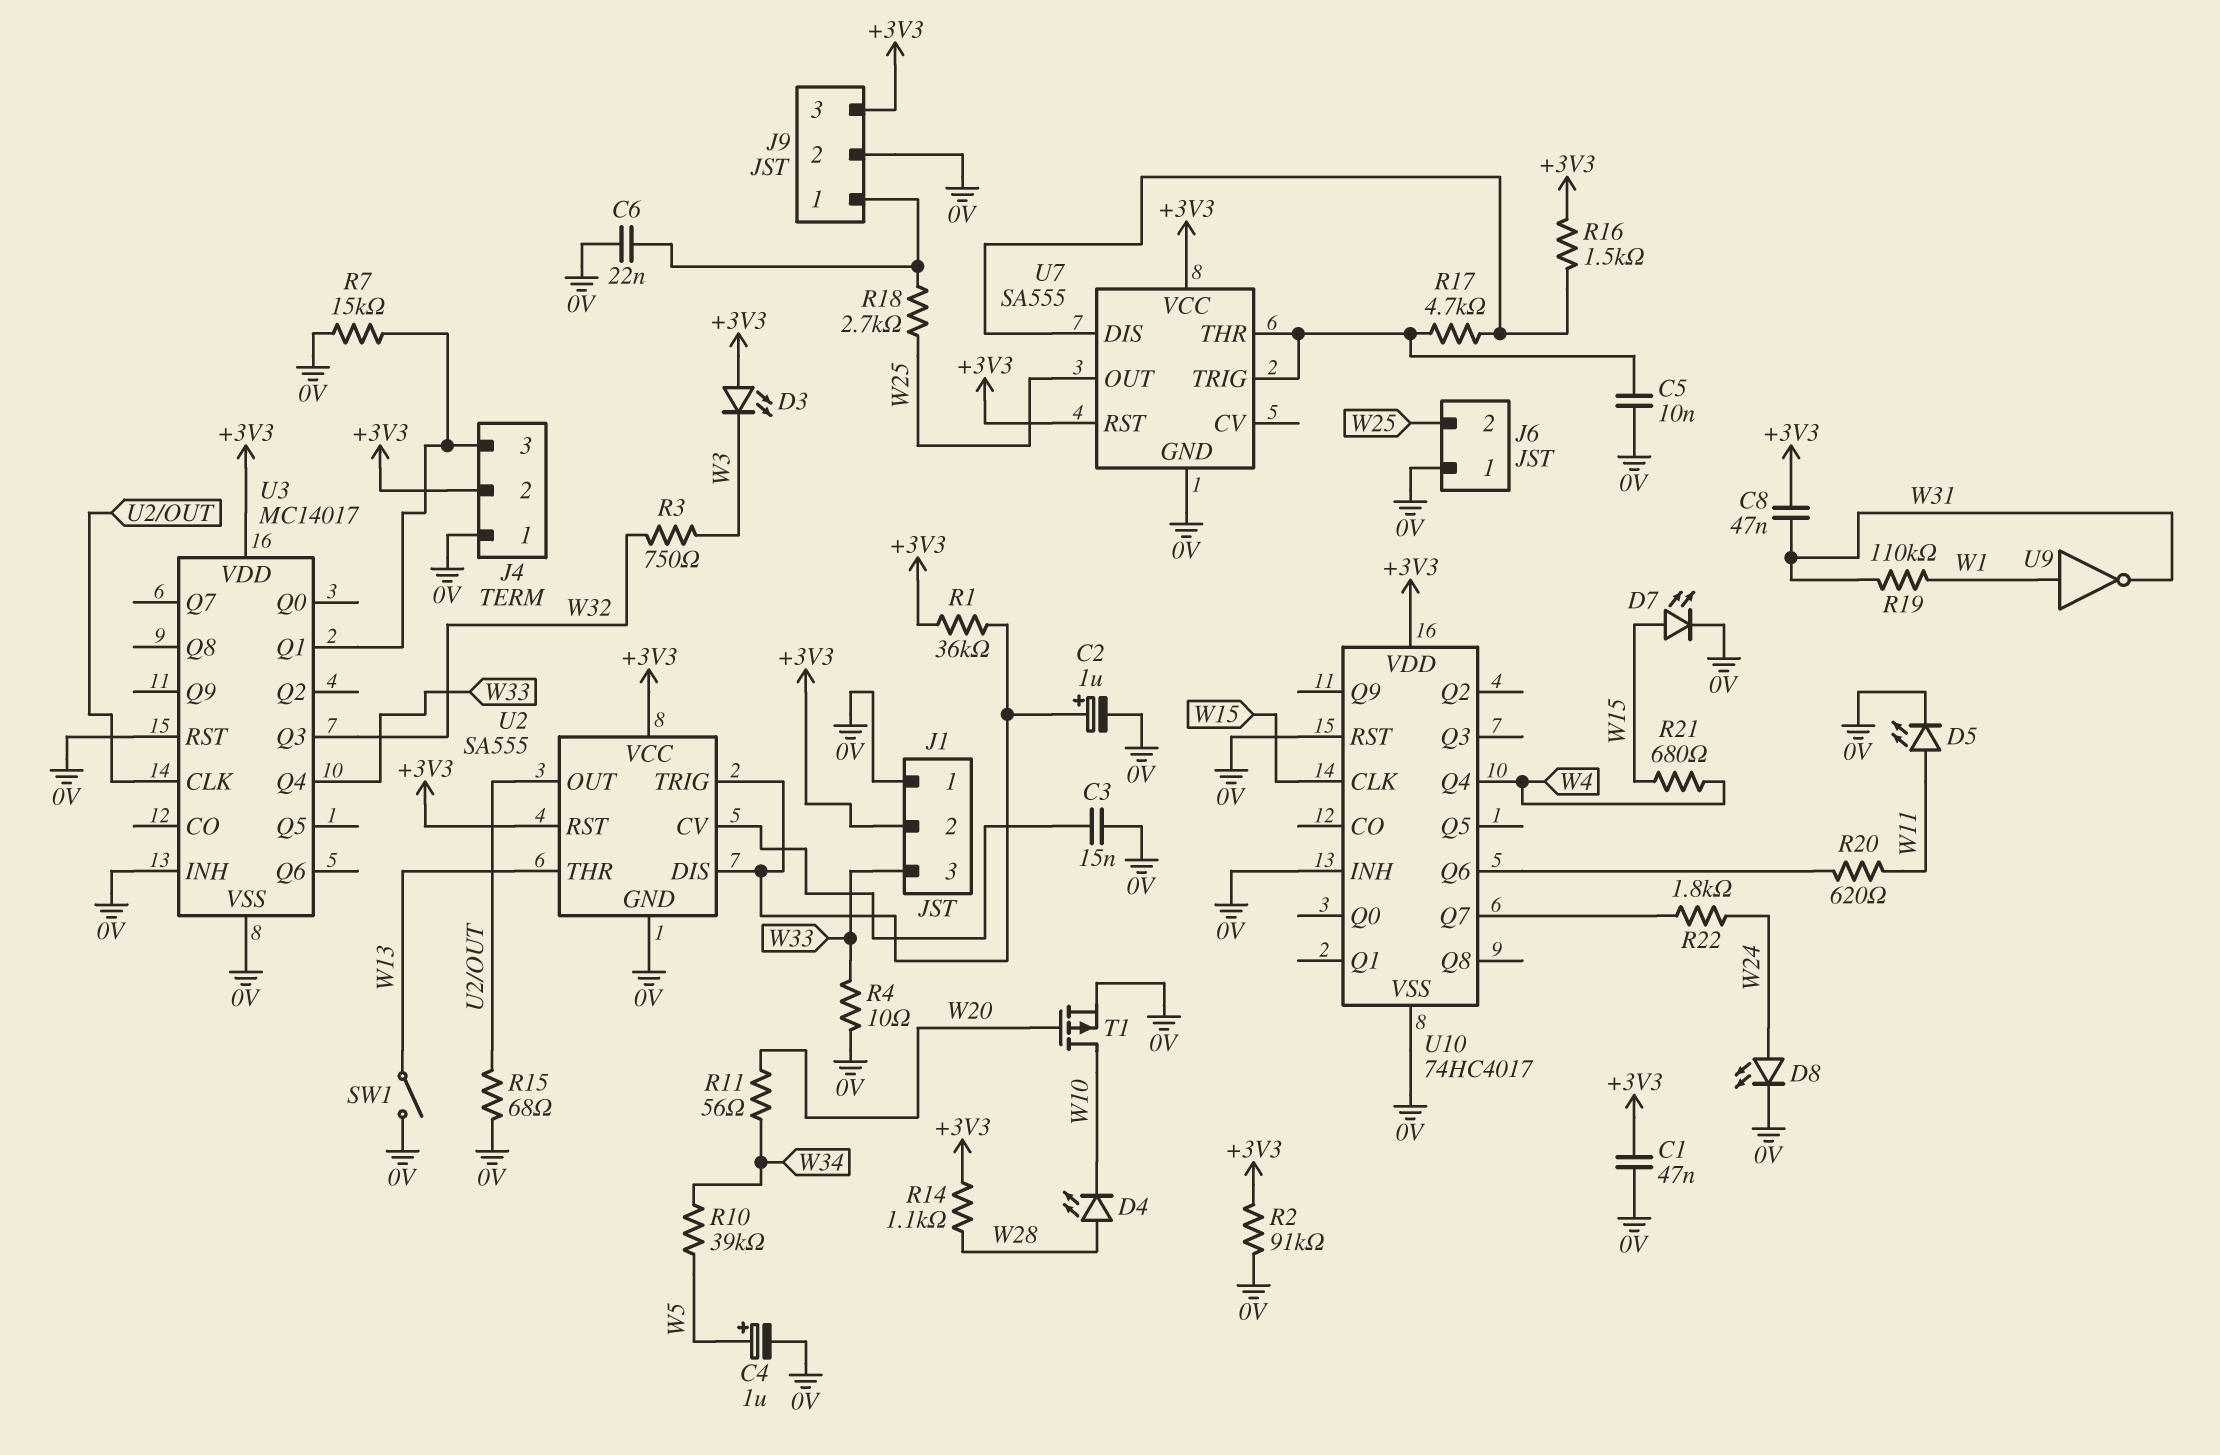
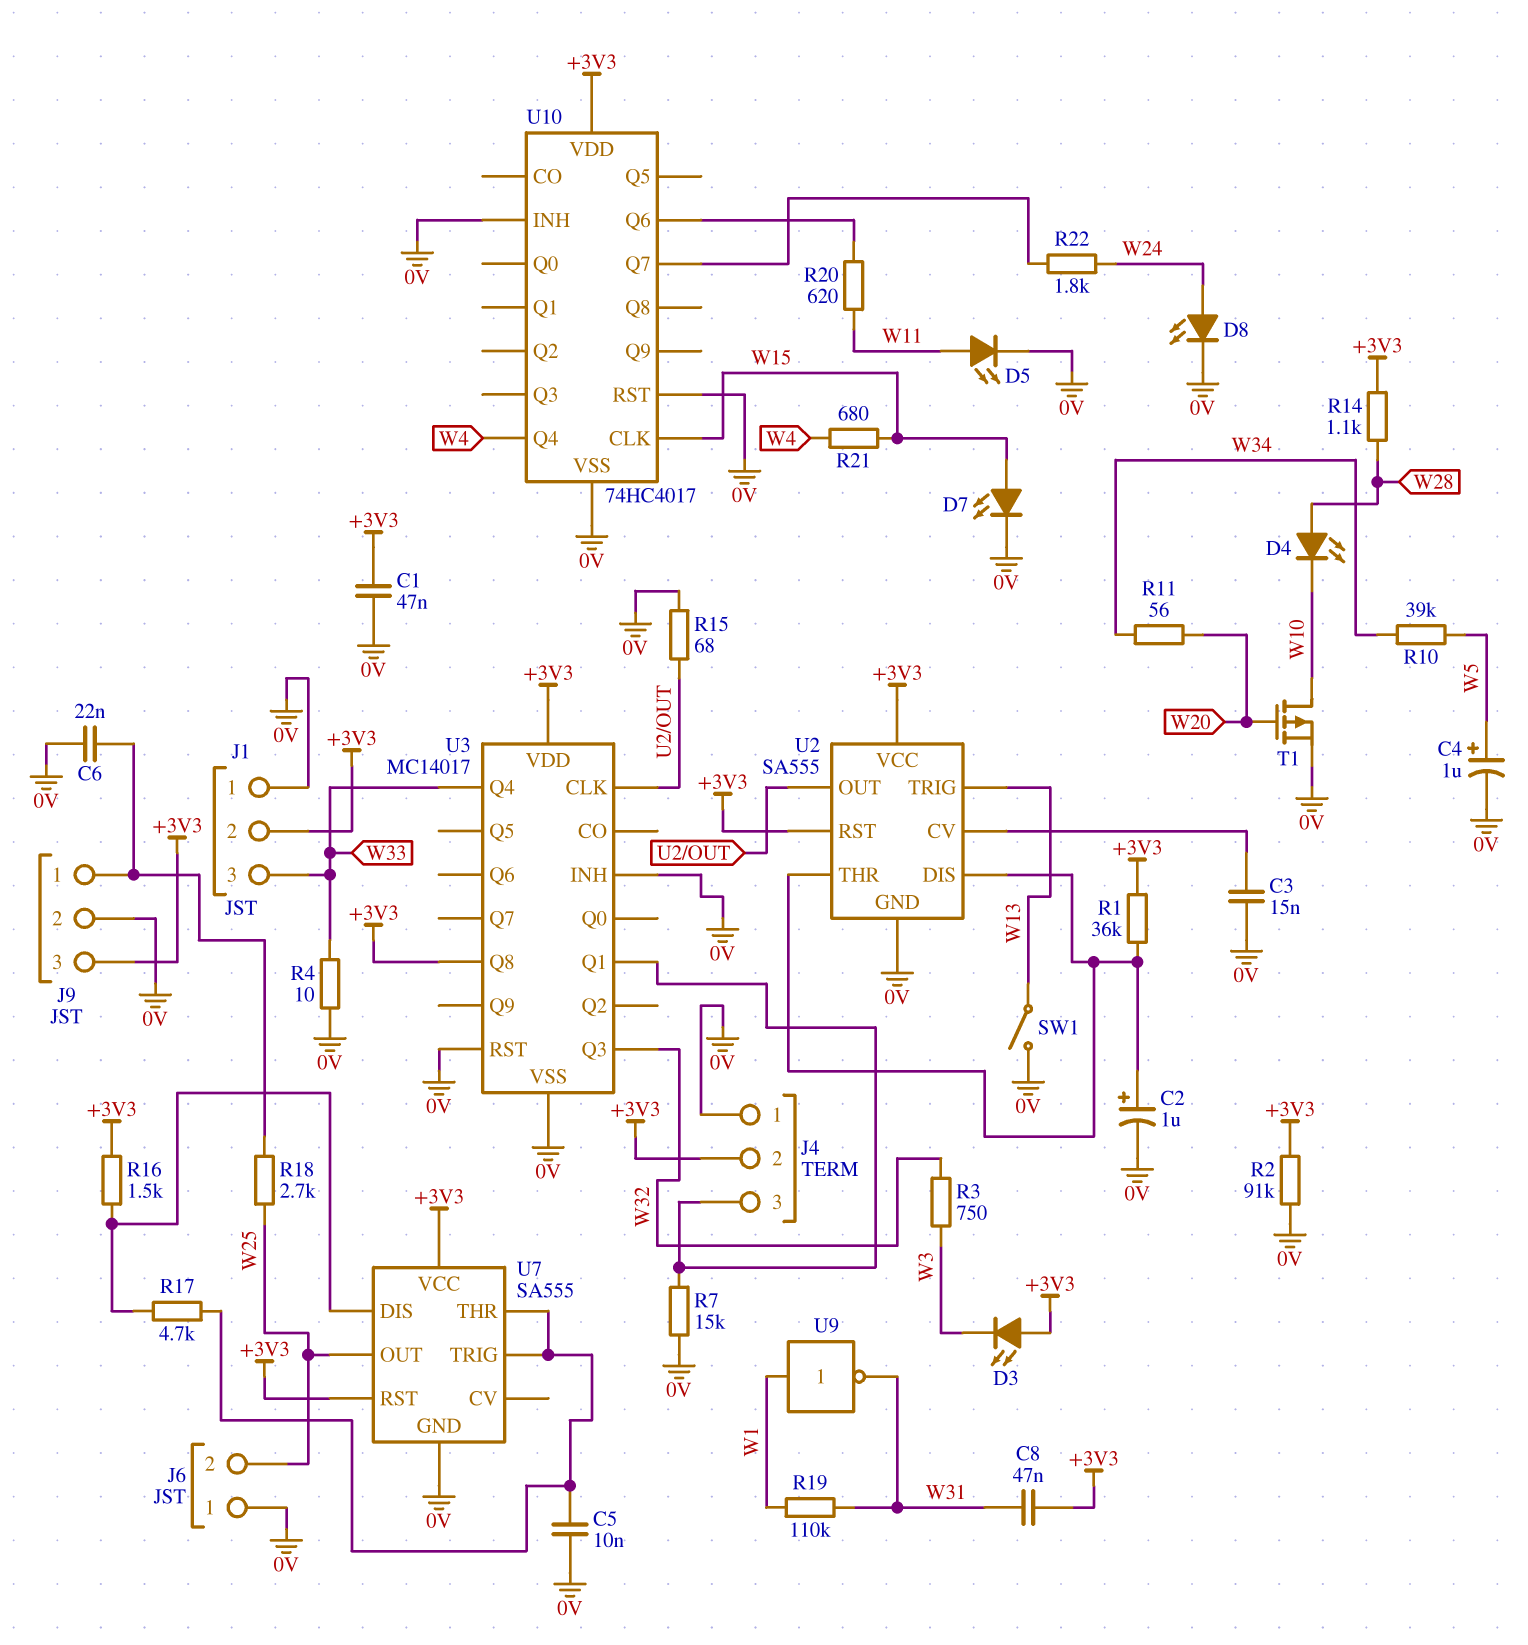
U2 pin THR: W13 -> U2/DIS
U2 pin TRIG: U2/DIS -> W13
U3 pin Q8: none -> +3V3

